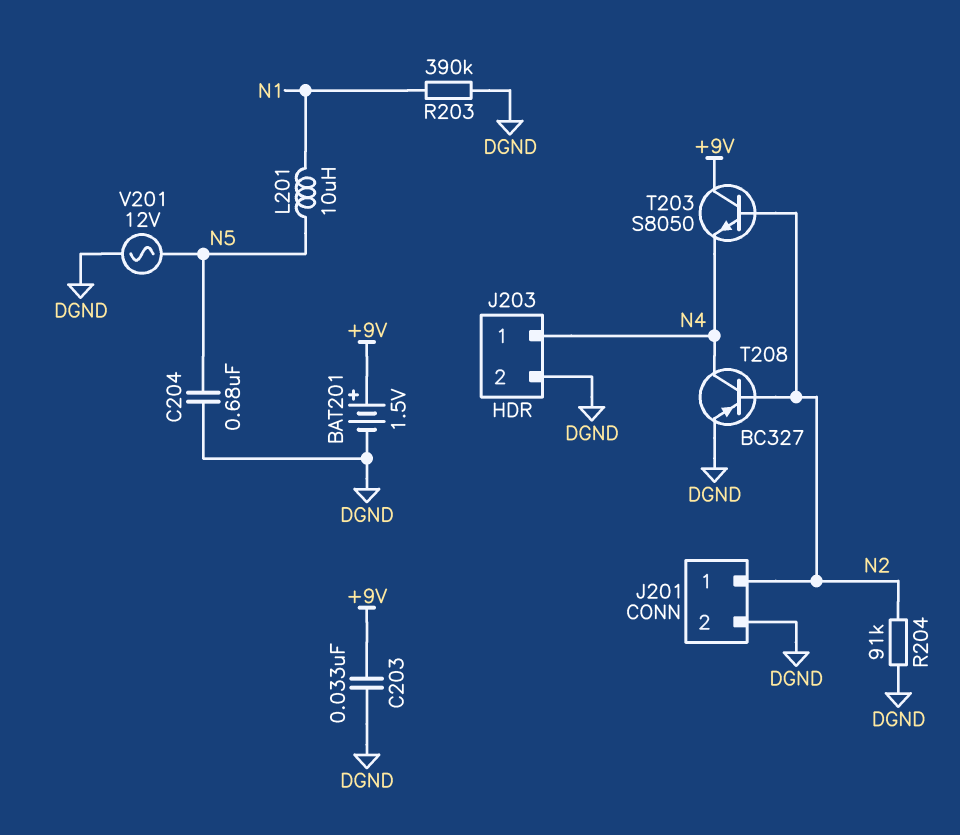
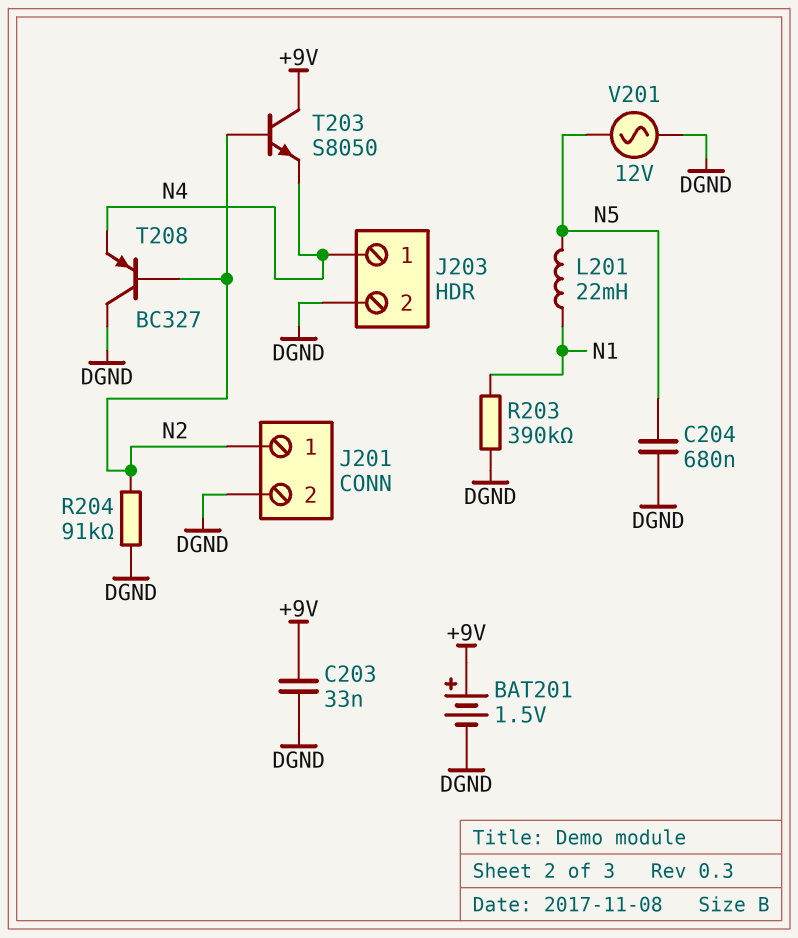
L201: 10uH (N1, N5) -> 22mH (N1, N5)
T208: PNP BC327 (B N2, C N4, E DGND) -> PNP BC327 (B N2, C DGND, E N4)

